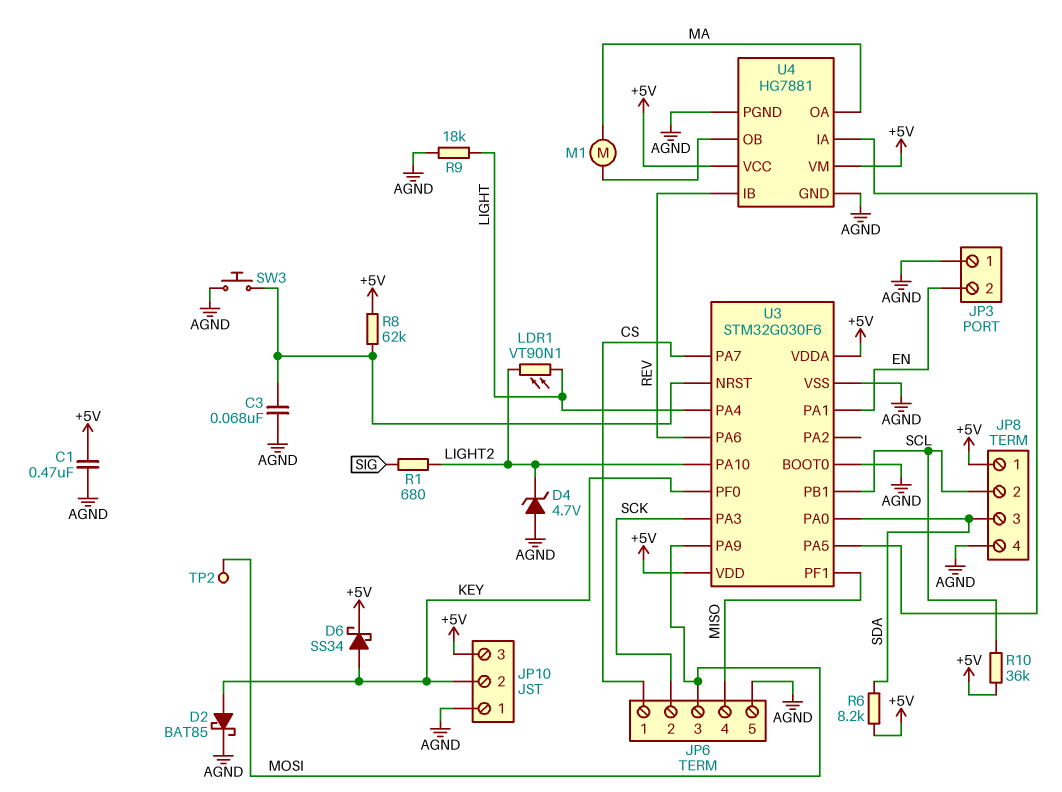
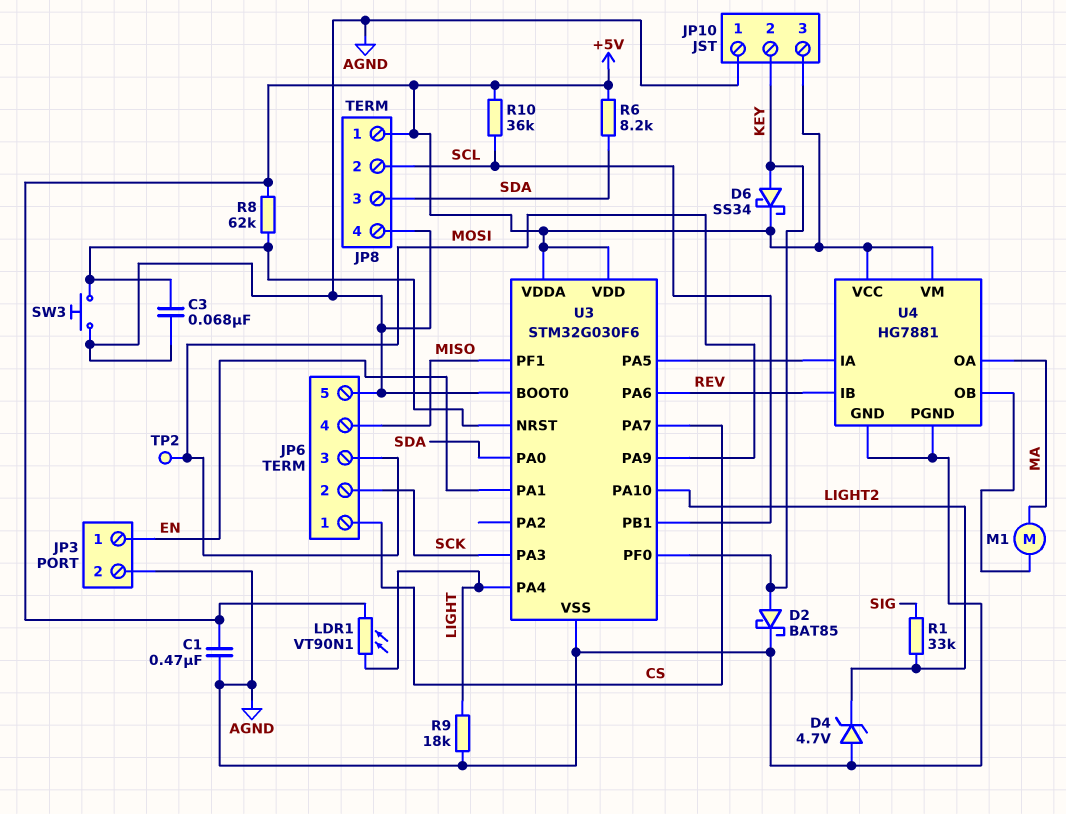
JP3 pin 1: AGND -> EN
JP3 pin 2: EN -> AGND
LDR1: VT90N1 (LIGHT, LIGHT2) -> VT90N1 (+5V, LIGHT)
R1: 680 (LIGHT2, SIG) -> 33k (LIGHT2, SIG)

